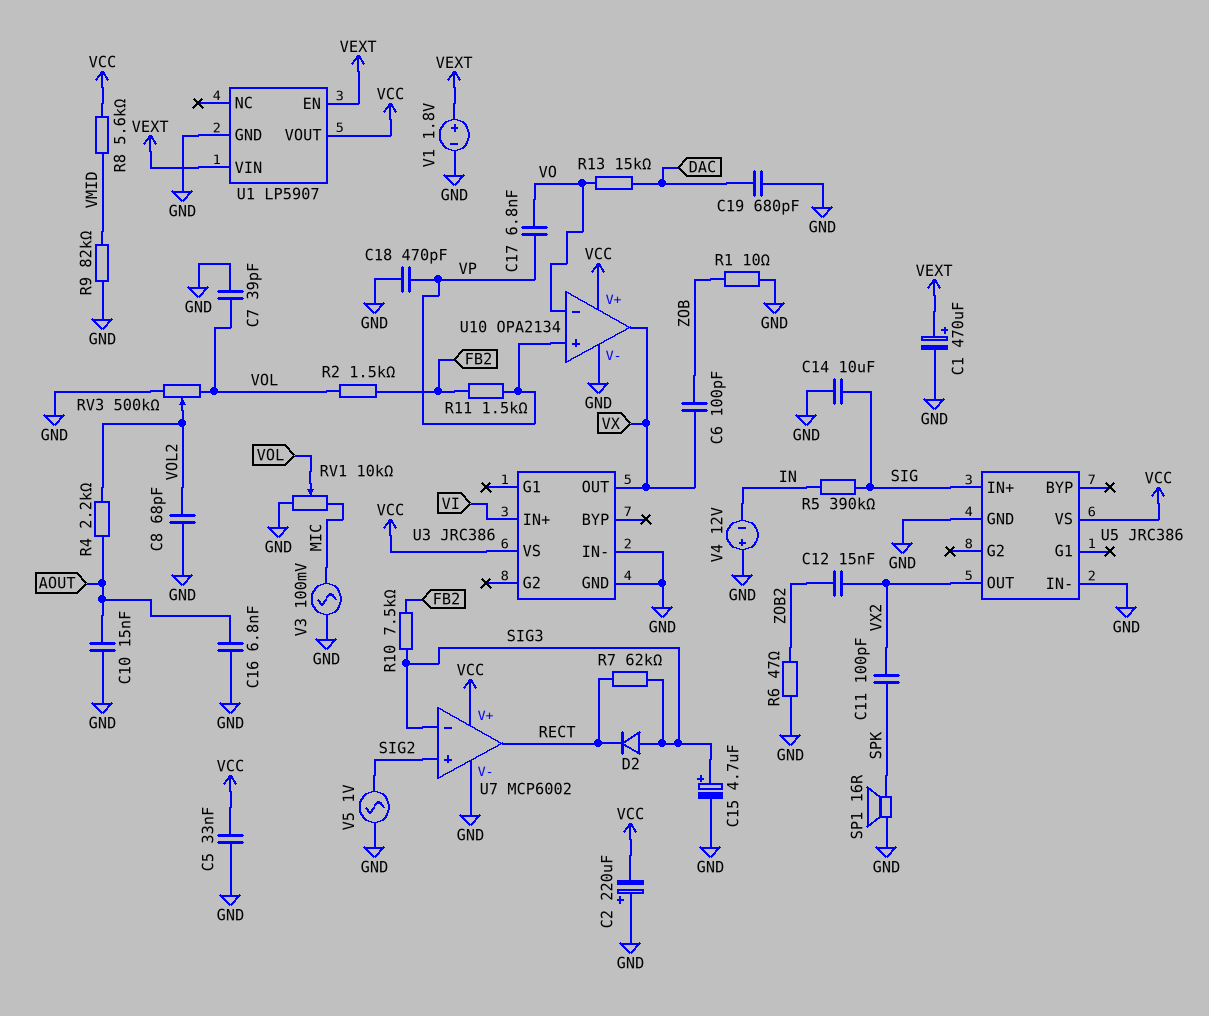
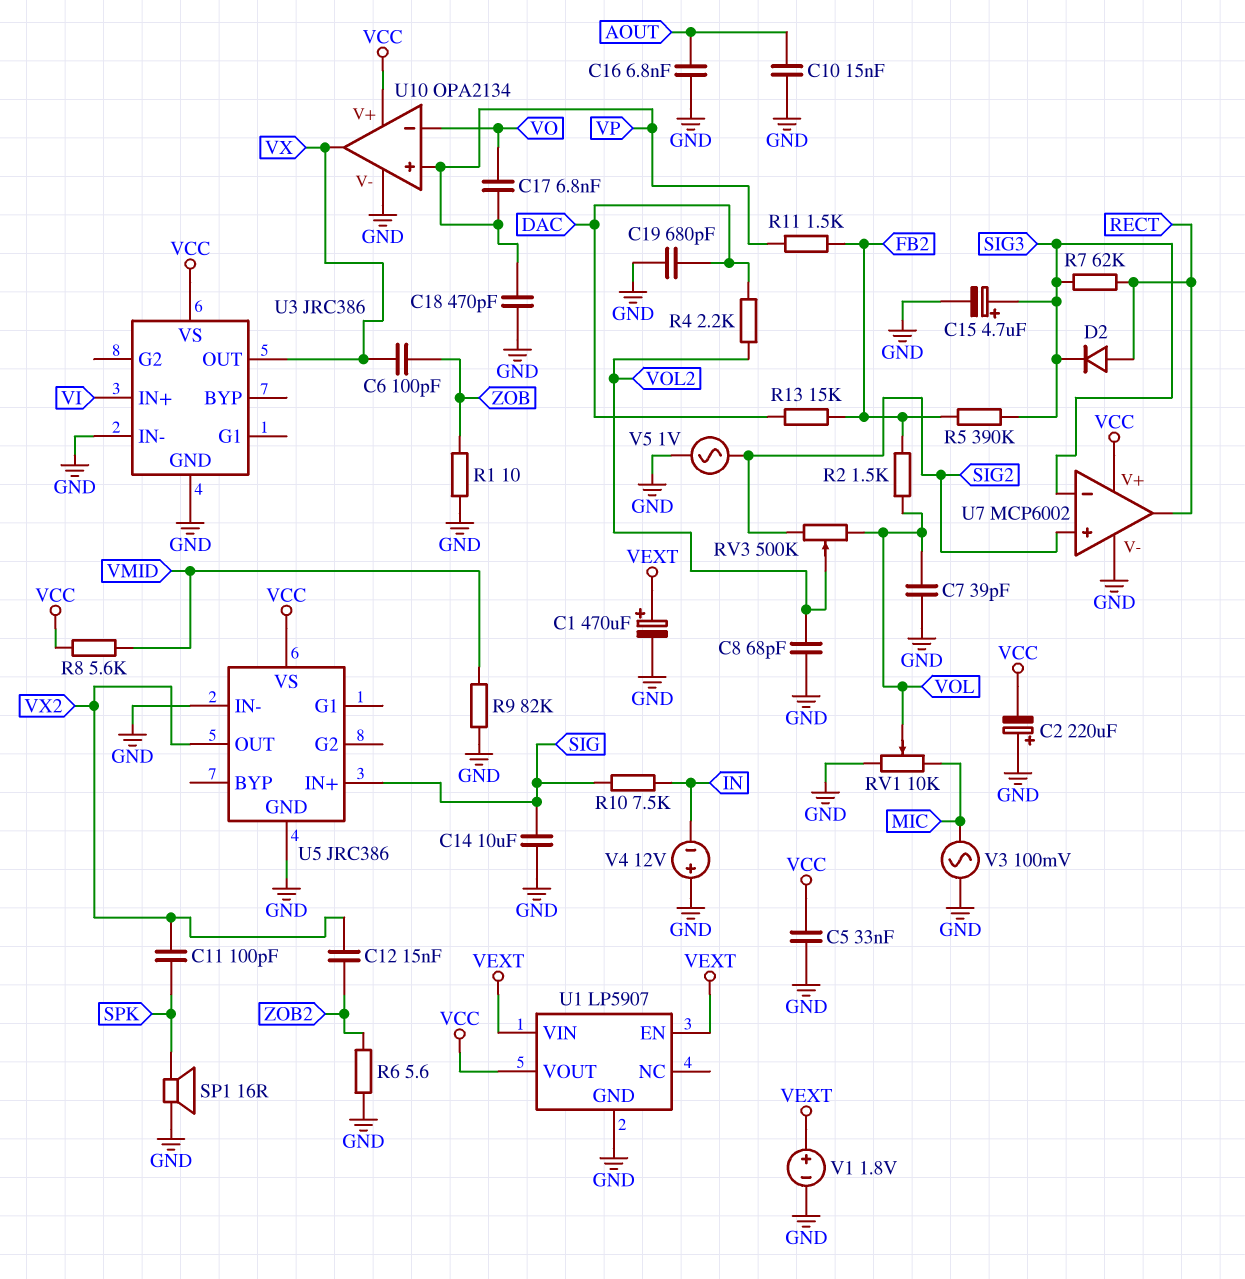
D2: diode (A SIG3, K RECT) -> diode (A RECT, K SIG3)
R4: 2.2k (AOUT, VOL2) -> 2.2k (DAC, VOL2)
R5: 390k (IN, SIG) -> 390k (FB2, SIG3)
R6: 47 (GND, ZOB2) -> 5.6 (GND, ZOB2)
R10: 7.5k (FB2, SIG3) -> 7.5k (IN, SIG)
R13: 15k (DAC, VO) -> 15k (DAC, FB2)
RV3: 500k (GND, VOL, wiper VOL2) -> 500k (SIG2, VOL, wiper VOL2)

